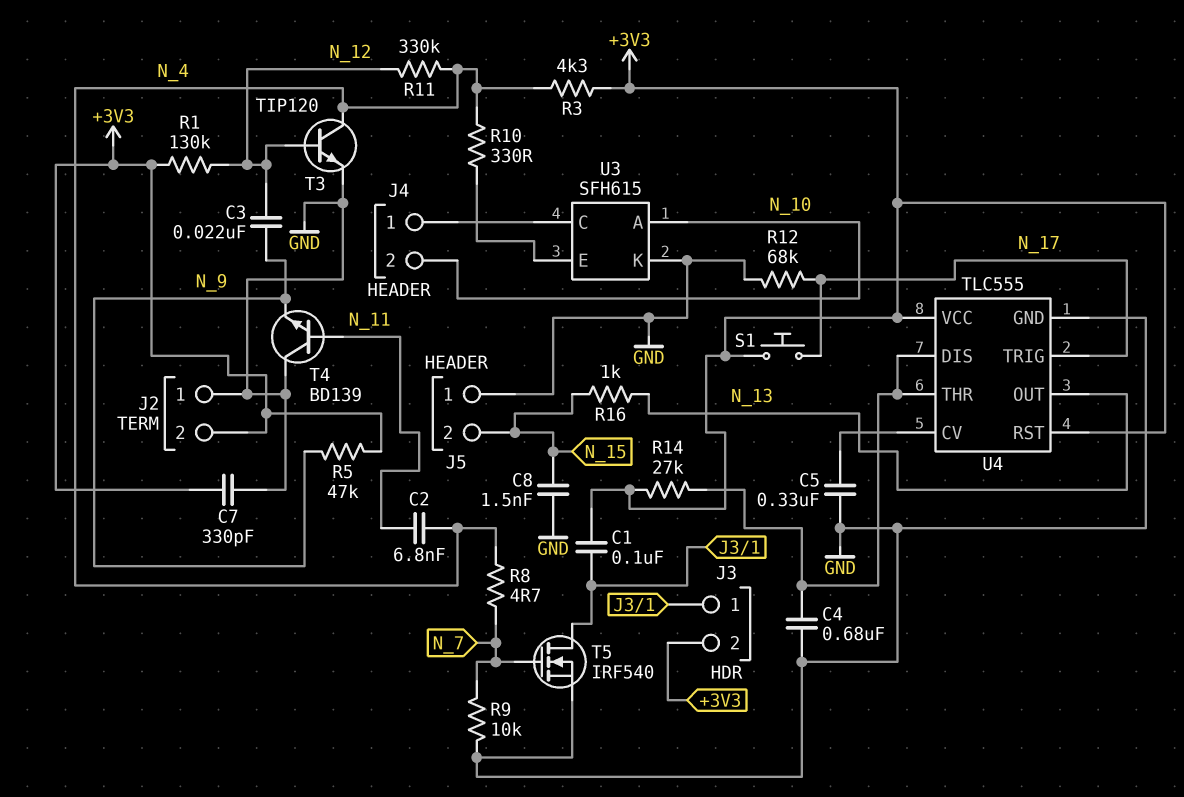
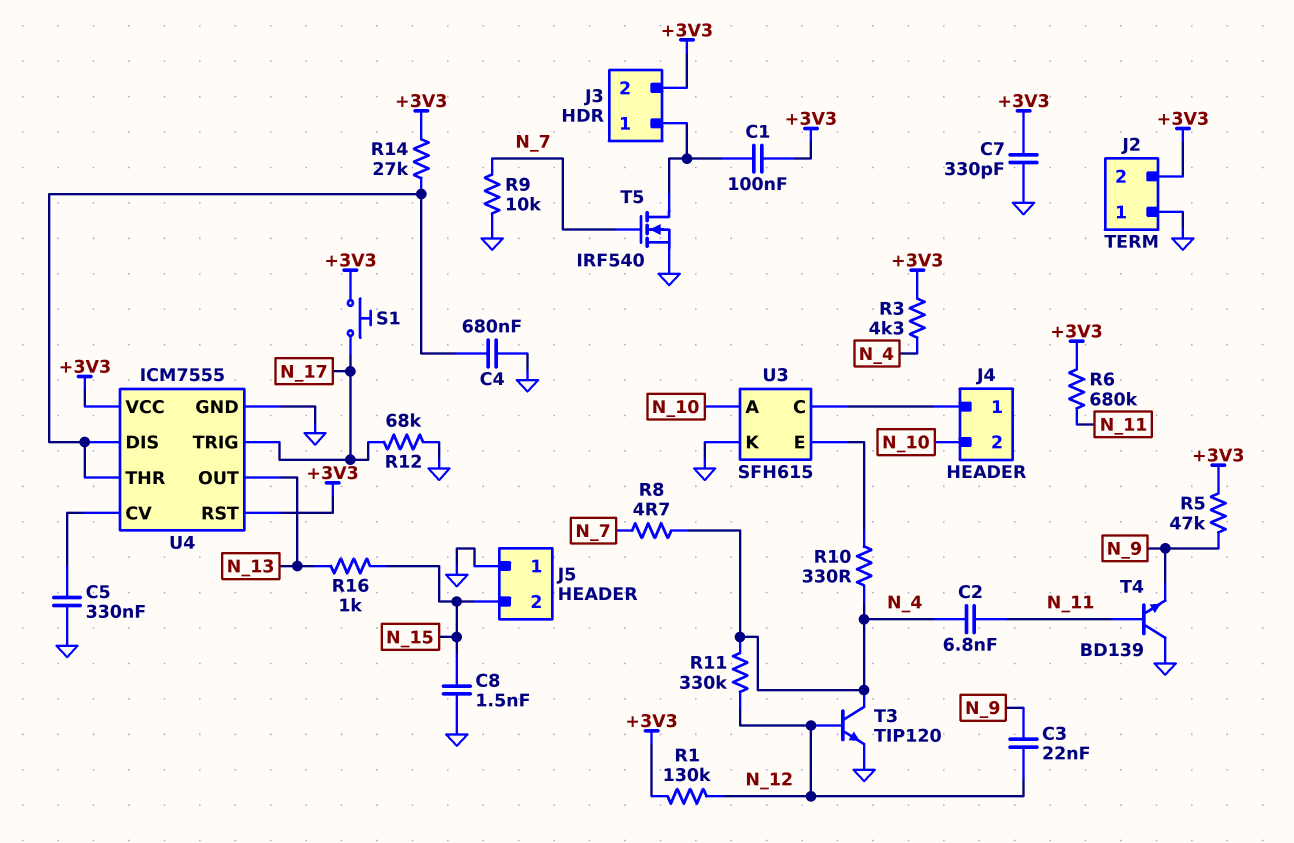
R6: none -> 680k (+3V3, N_11)
U4: TLC555 -> ICM7555

